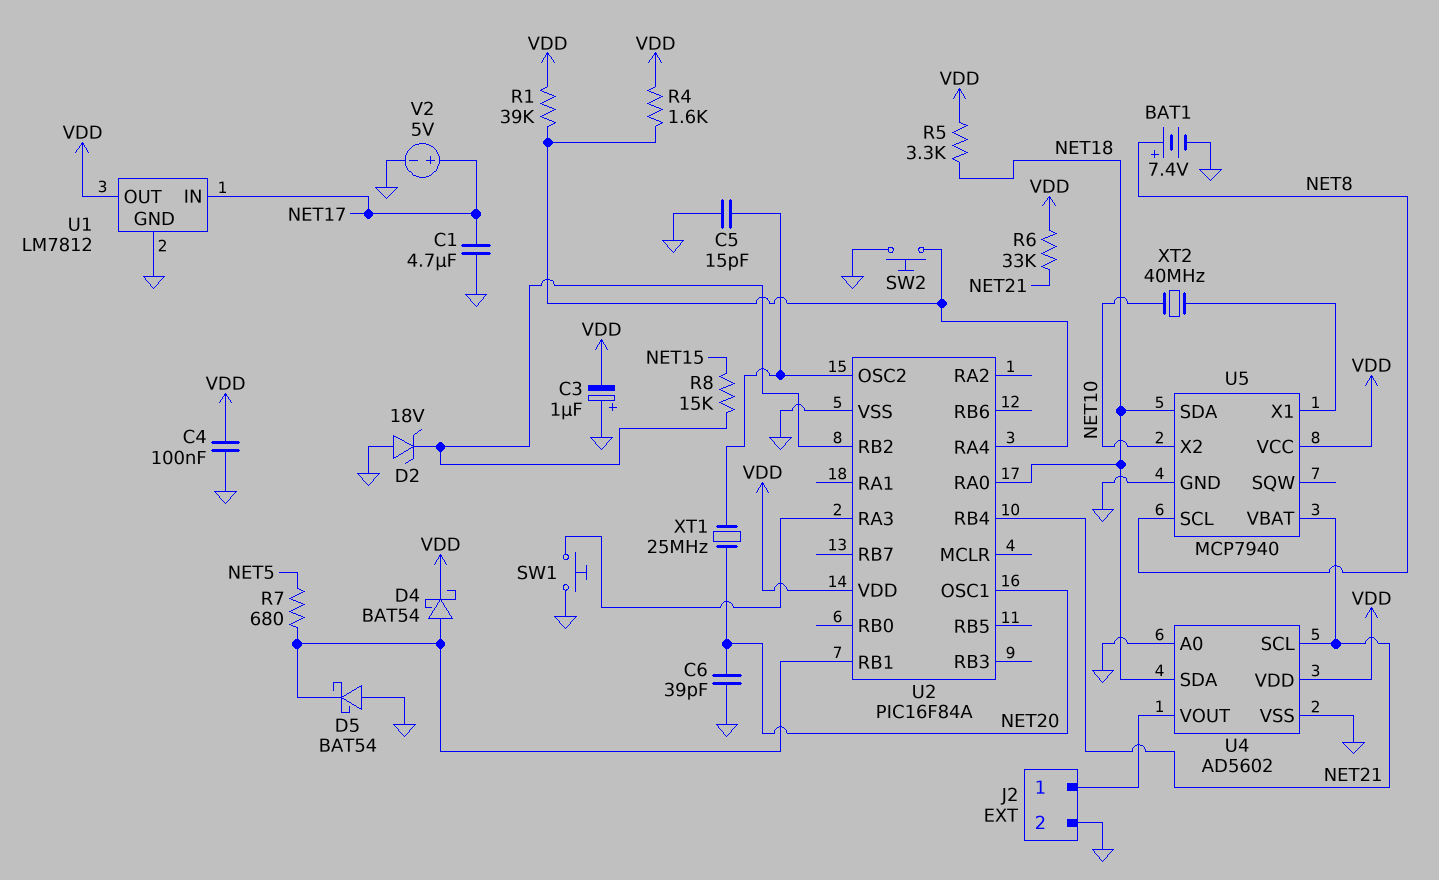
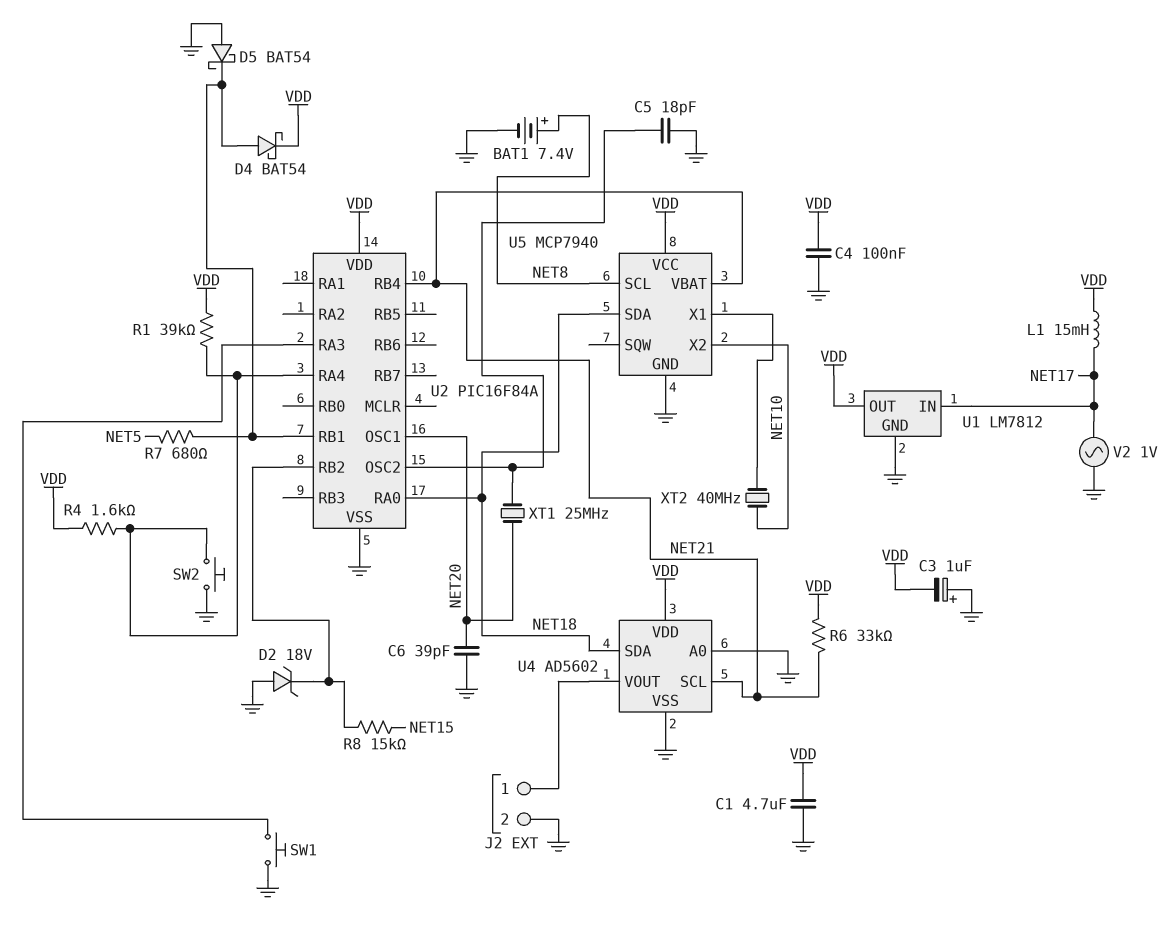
C1: 4.7uF (GND, NET17) -> 4.7uF (GND, VDD)
C5: 15pF (GND, U2/OSC2) -> 18pF (GND, U2/OSC2)
L1: none -> 15mH (NET17, VDD)
R5: 3.3k (NET18, VDD) -> none
V2: 5V (plus NET17, minus GND) -> AC 1V (GND, NET17)

